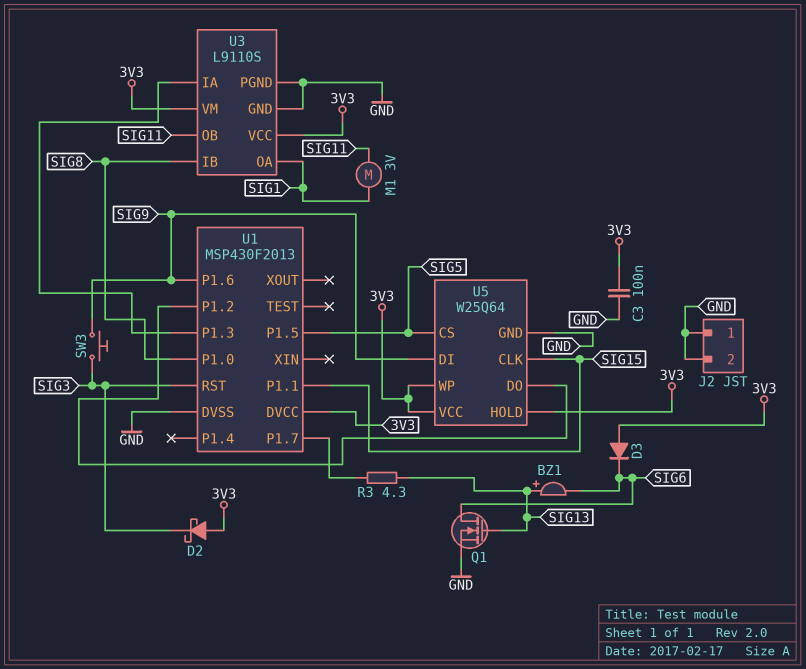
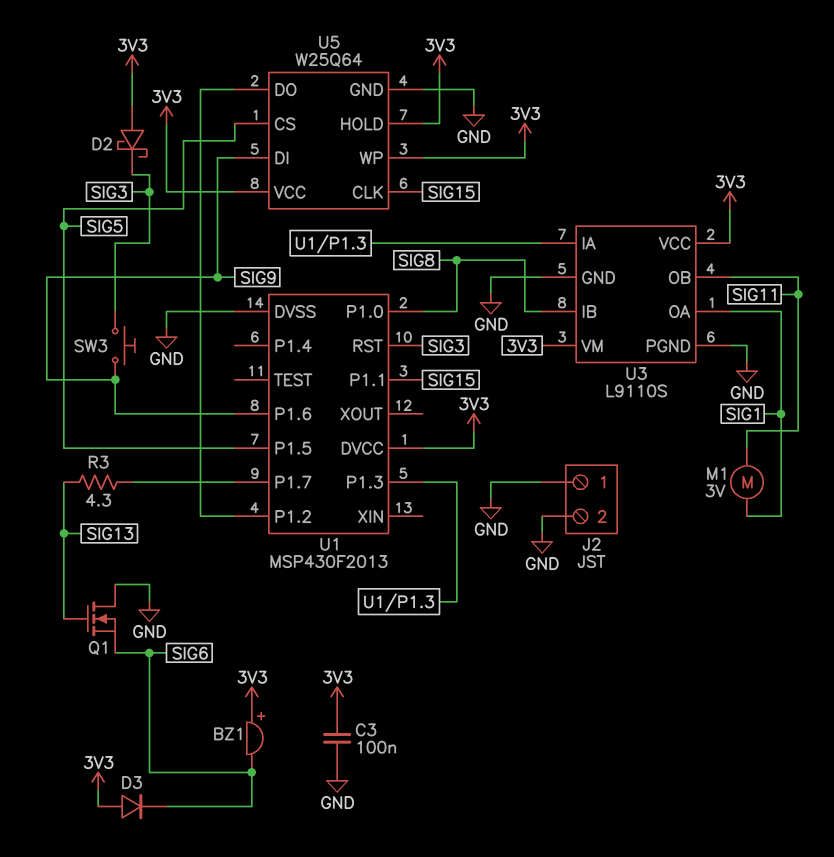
BZ1: buzzer (plus SIG13, minus SIG6) -> buzzer (plus 3V3, minus SIG6)
Q1: NMOS (G SIG13, D SIG6, S GND) -> NMOS (G SIG13, D GND, S SIG6)

